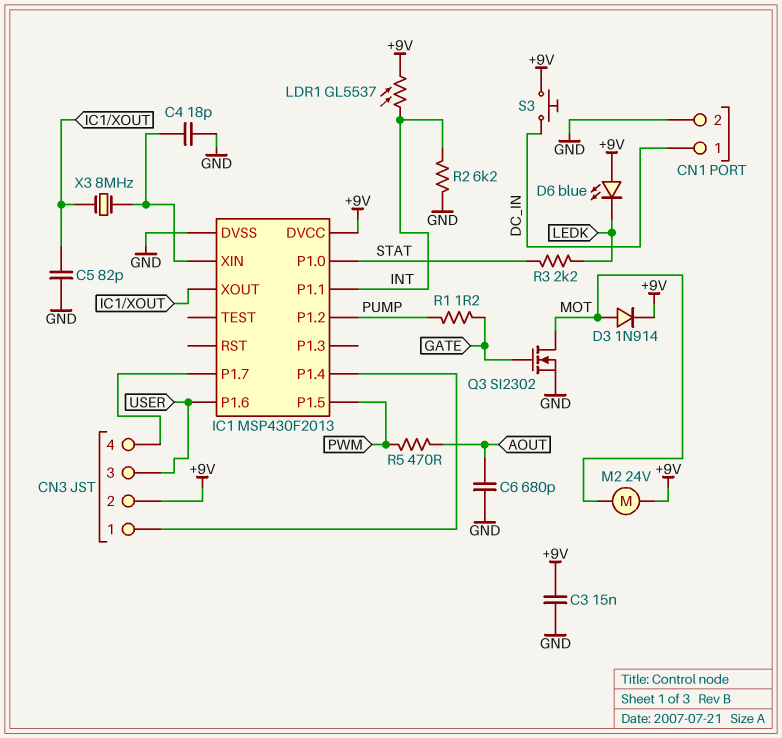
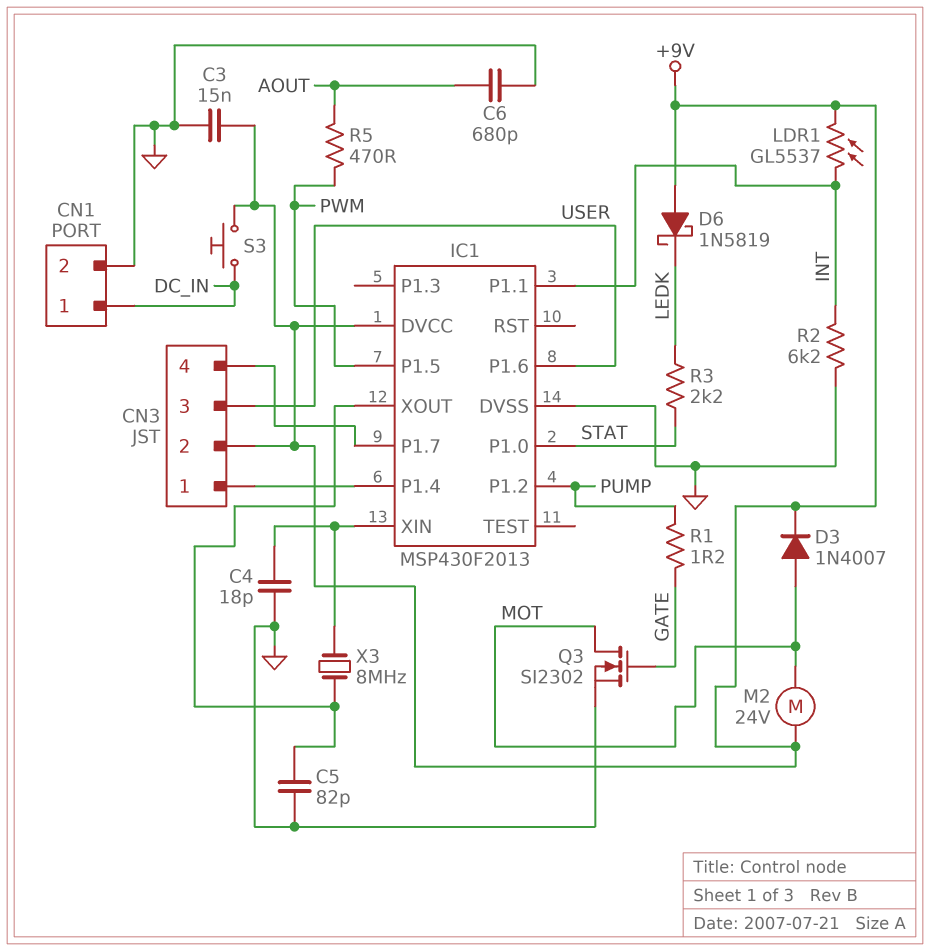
D3: diode 1N914 (A MOT, K +9V) -> diode 1N4007 (A MOT, K +9V)
D6: LED blue (A +9V, K LEDK) -> schottky 1N5819 (A +9V, K LEDK)

